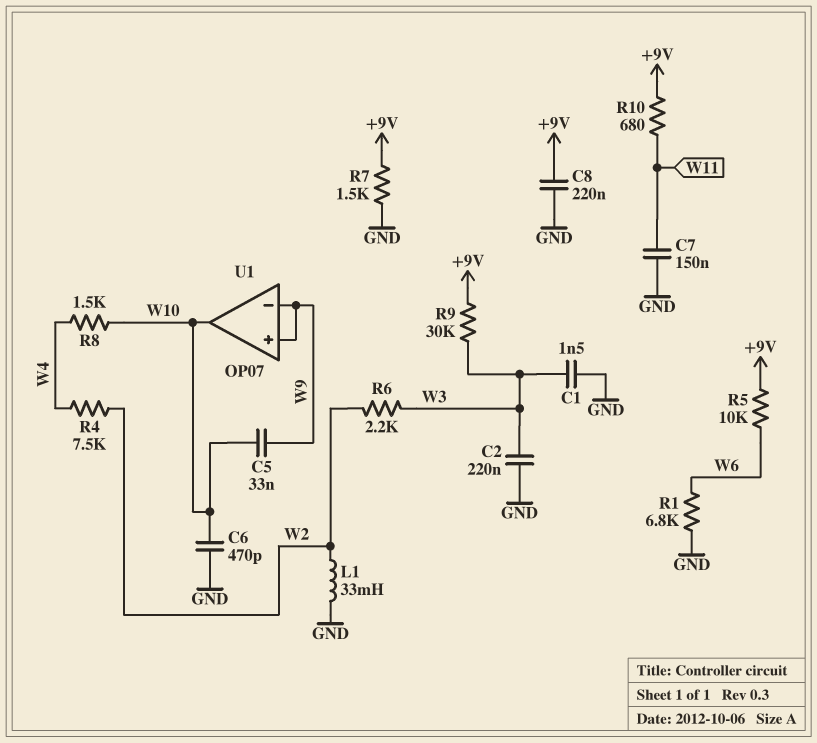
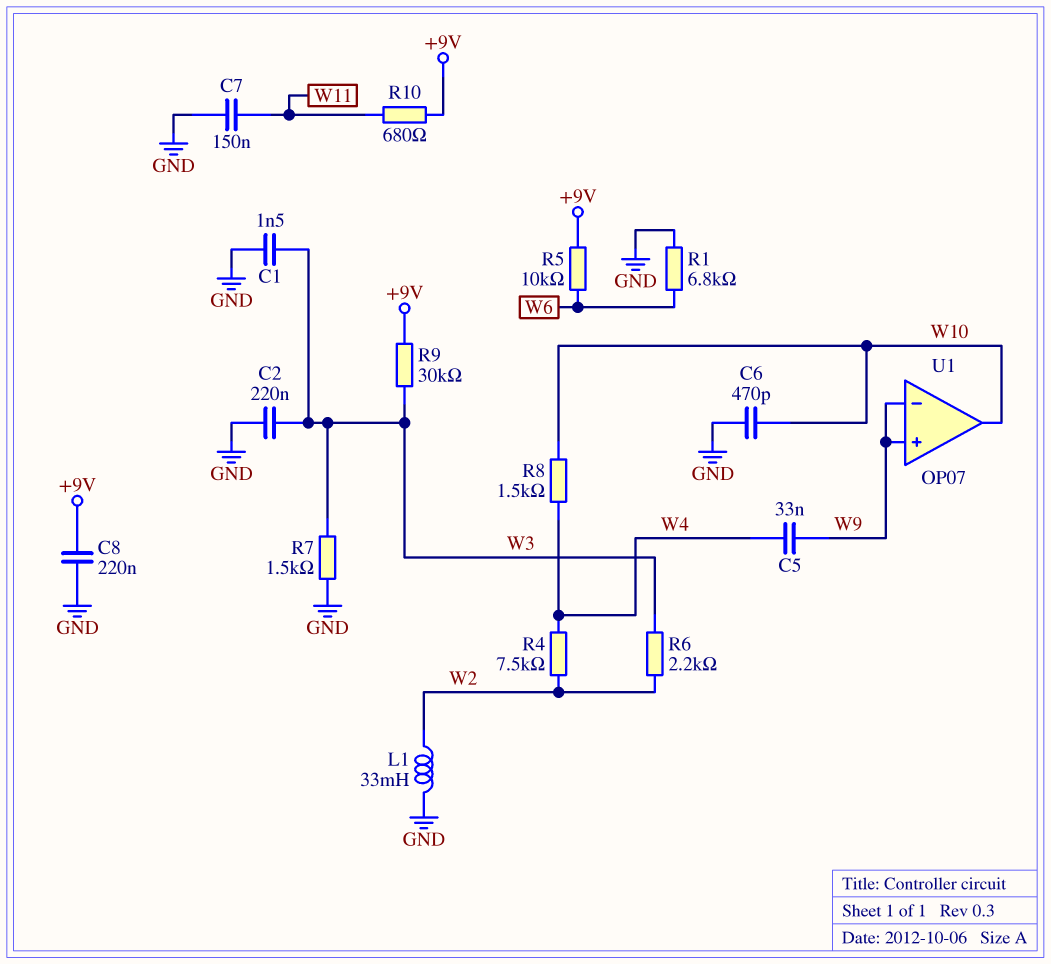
C5: 33nF (W9, W10) -> 33nF (W4, W9)
R7: 1.5k (+9V, GND) -> 1.5k (GND, W3)

